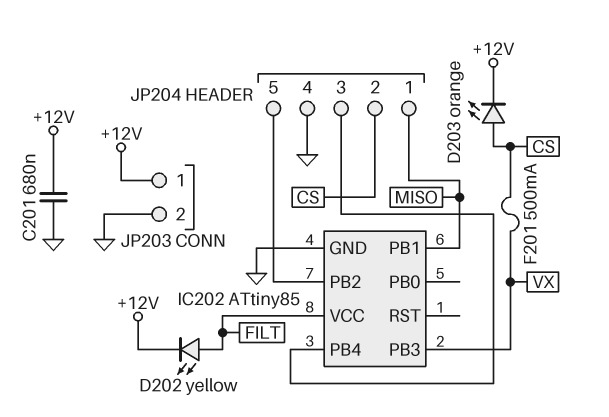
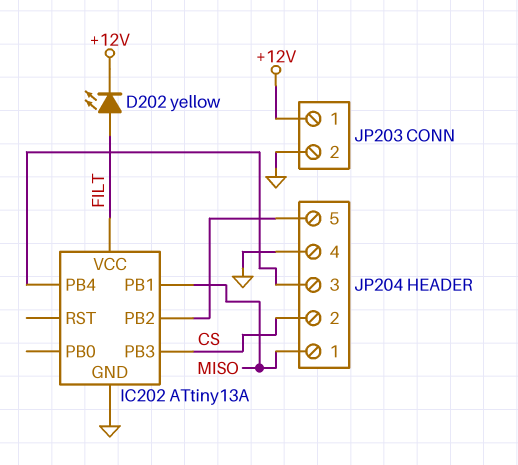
C201: 680nF (+12V, GND) -> none
D203: LED orange (A CS, K +12V) -> none
F201: 500mA (CS, VX) -> none
IC202: ATtiny85 -> ATtiny13A
IC202 pin PB3: VX -> CS

